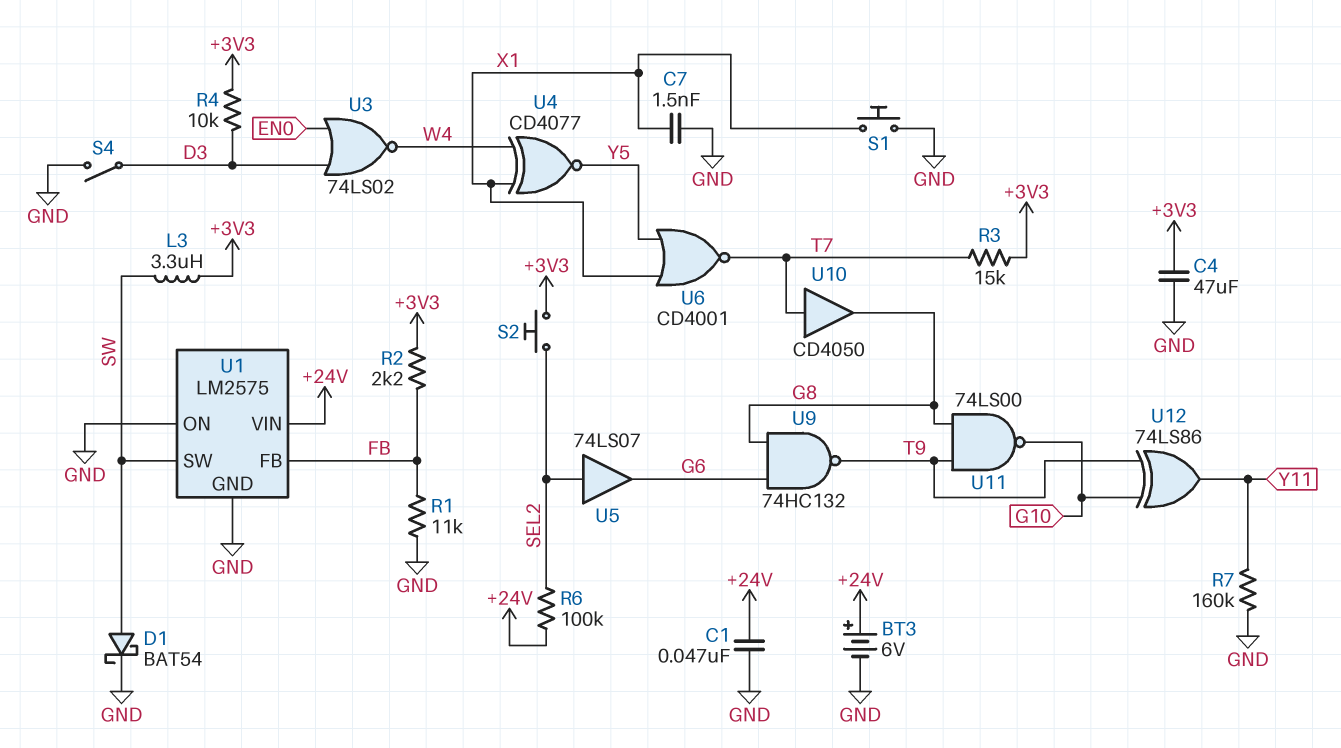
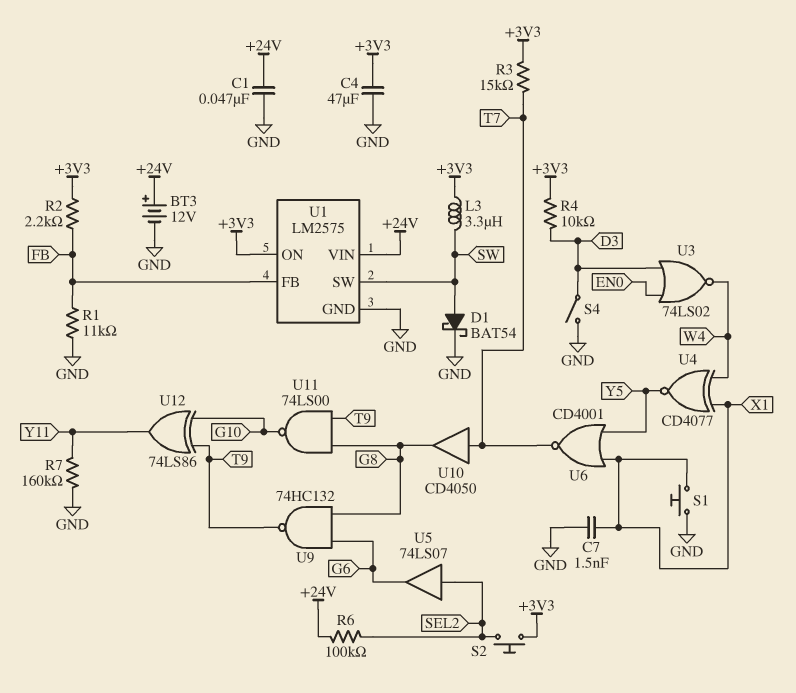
BT3: 6V (plus +24V, minus GND) -> 12V (plus +24V, minus GND)
U1 pin ON: GND -> +3V3

